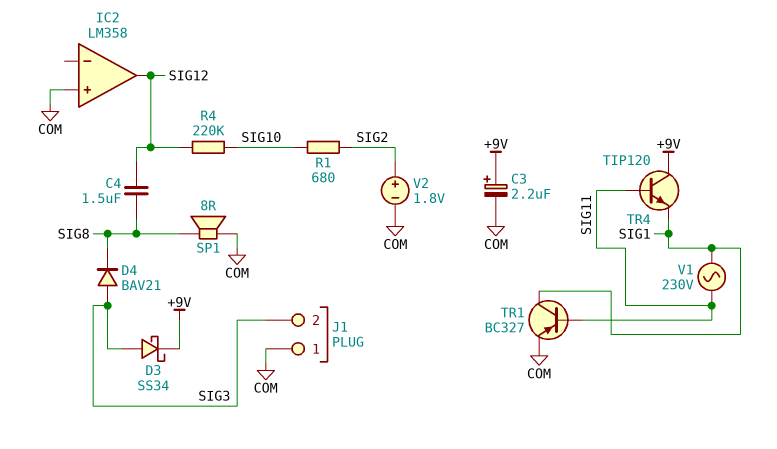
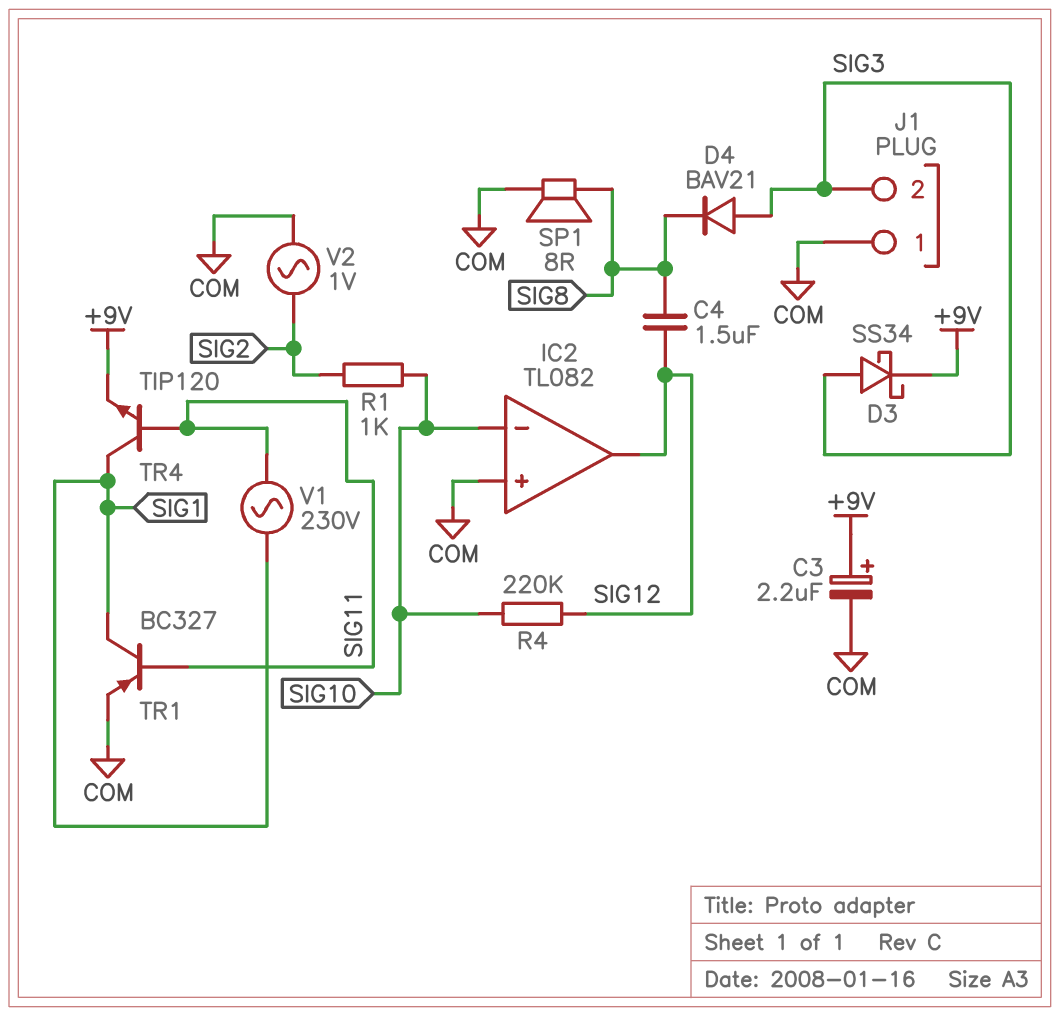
IC2: LM358 -> TL082
IC2 pin in-: none -> SIG10
R1: 680 (SIG2, SIG10) -> 1k (SIG2, SIG10)
TR4: NPN TIP120 (B SIG11, C +9V, E SIG1) -> NPN TIP120 (B SIG11, C SIG1, E +9V)
V2: 1.8V (plus SIG2, minus COM) -> AC 1V (COM, SIG2)

